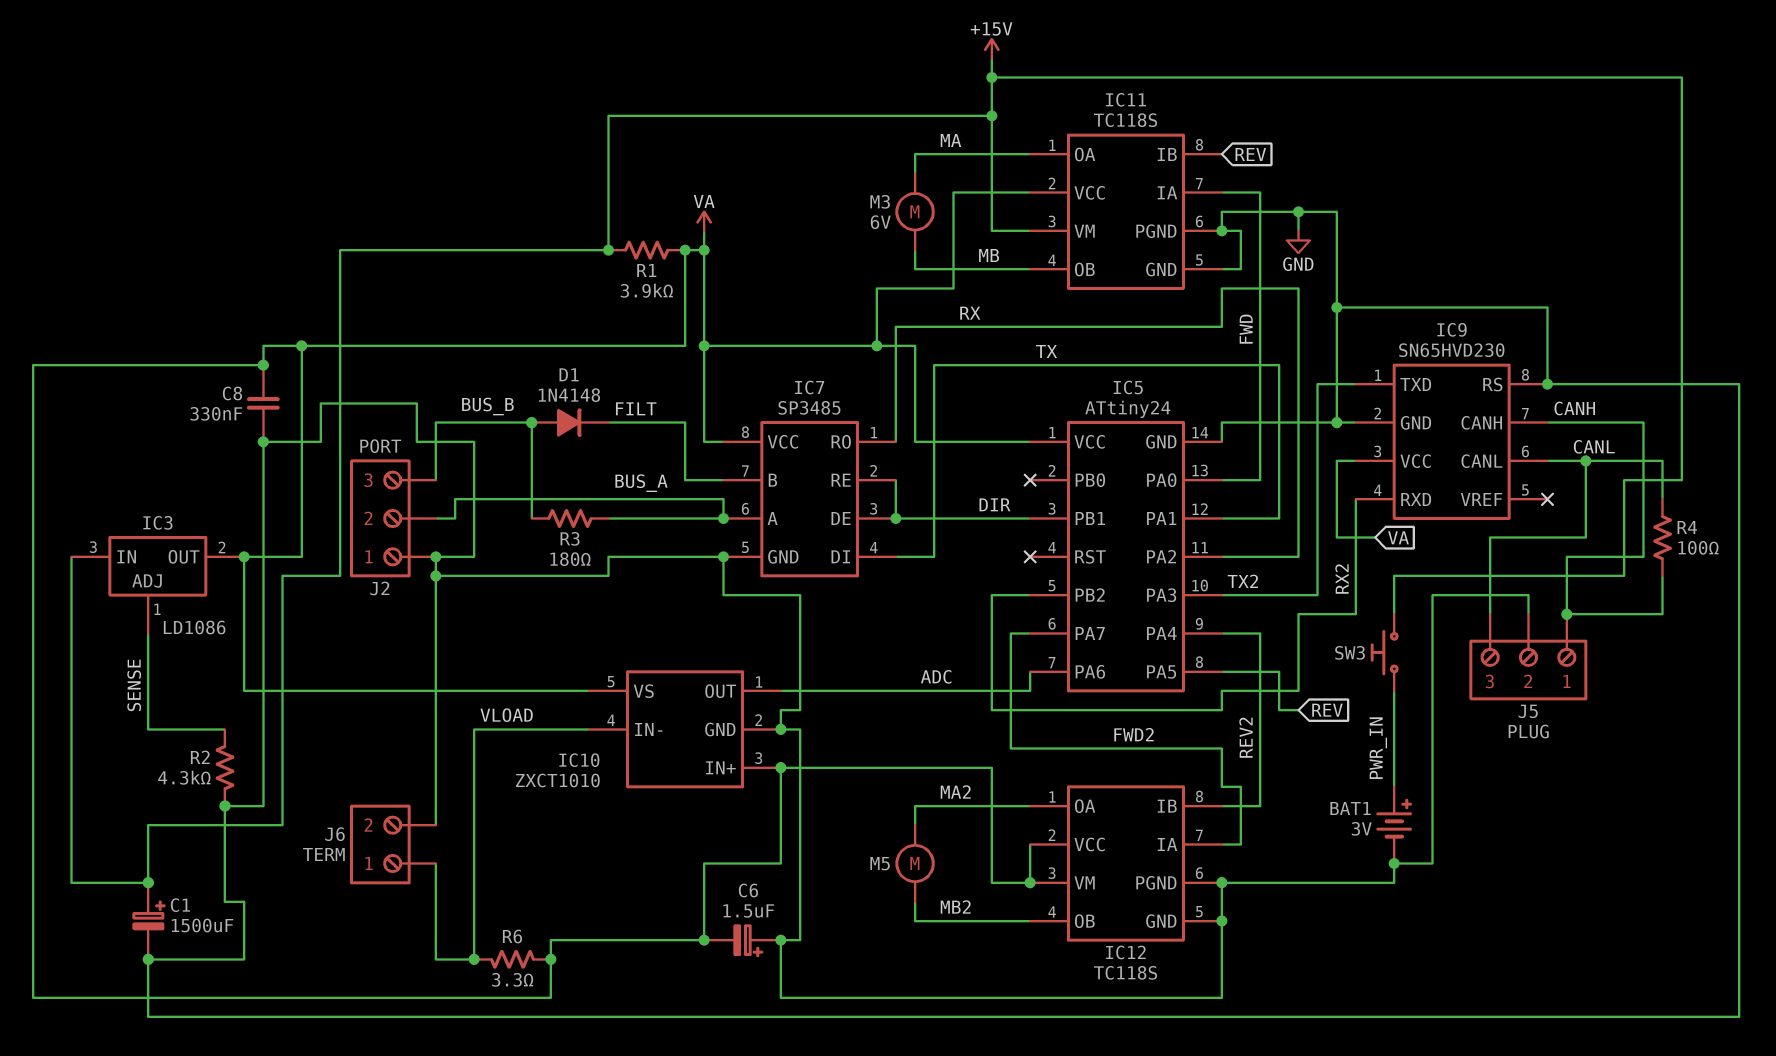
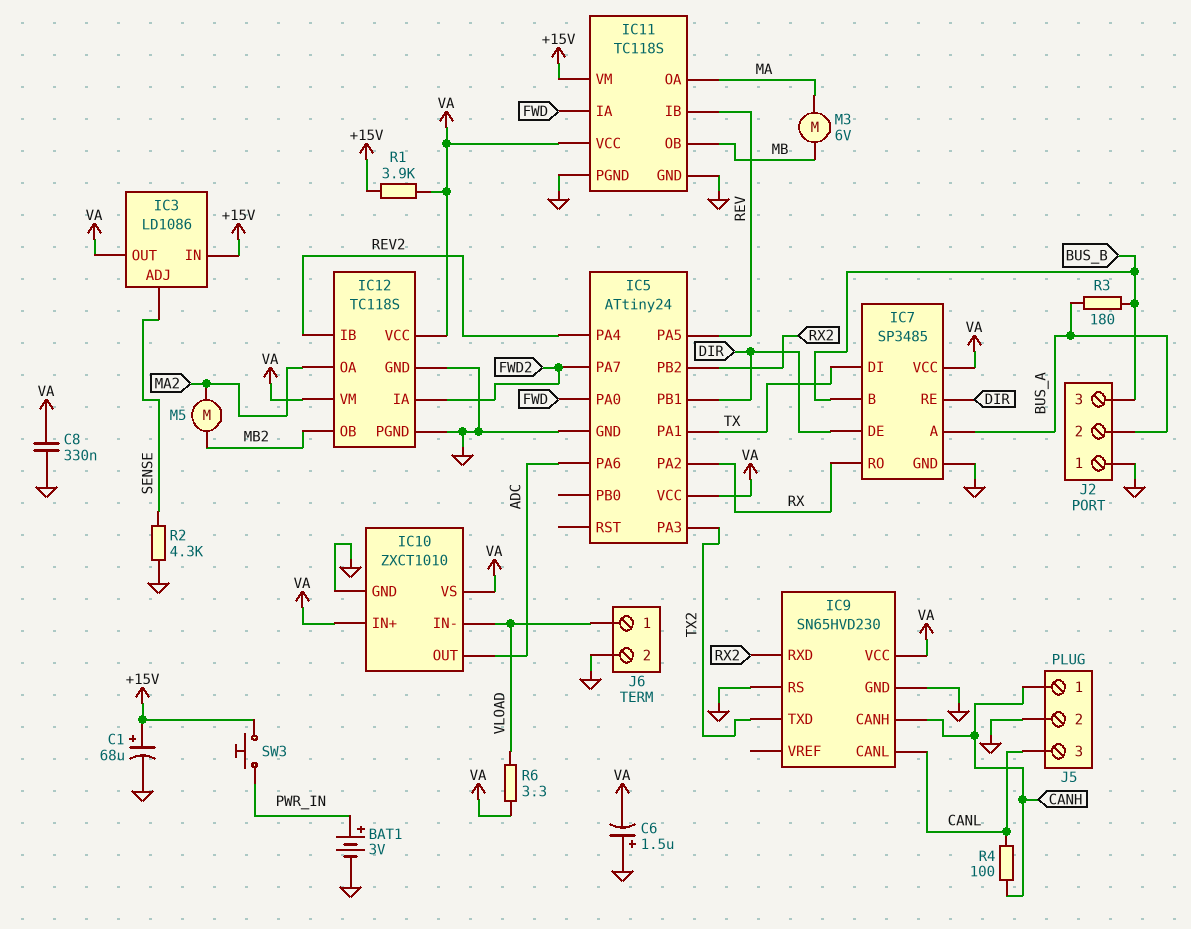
C1: 1500uF (plus +15V, minus GND) -> 68uF (plus +15V, minus GND)
D1: diode 1N4148 (A BUS_B, K FILT) -> none
IC7 pin B: FILT -> BUS_B

